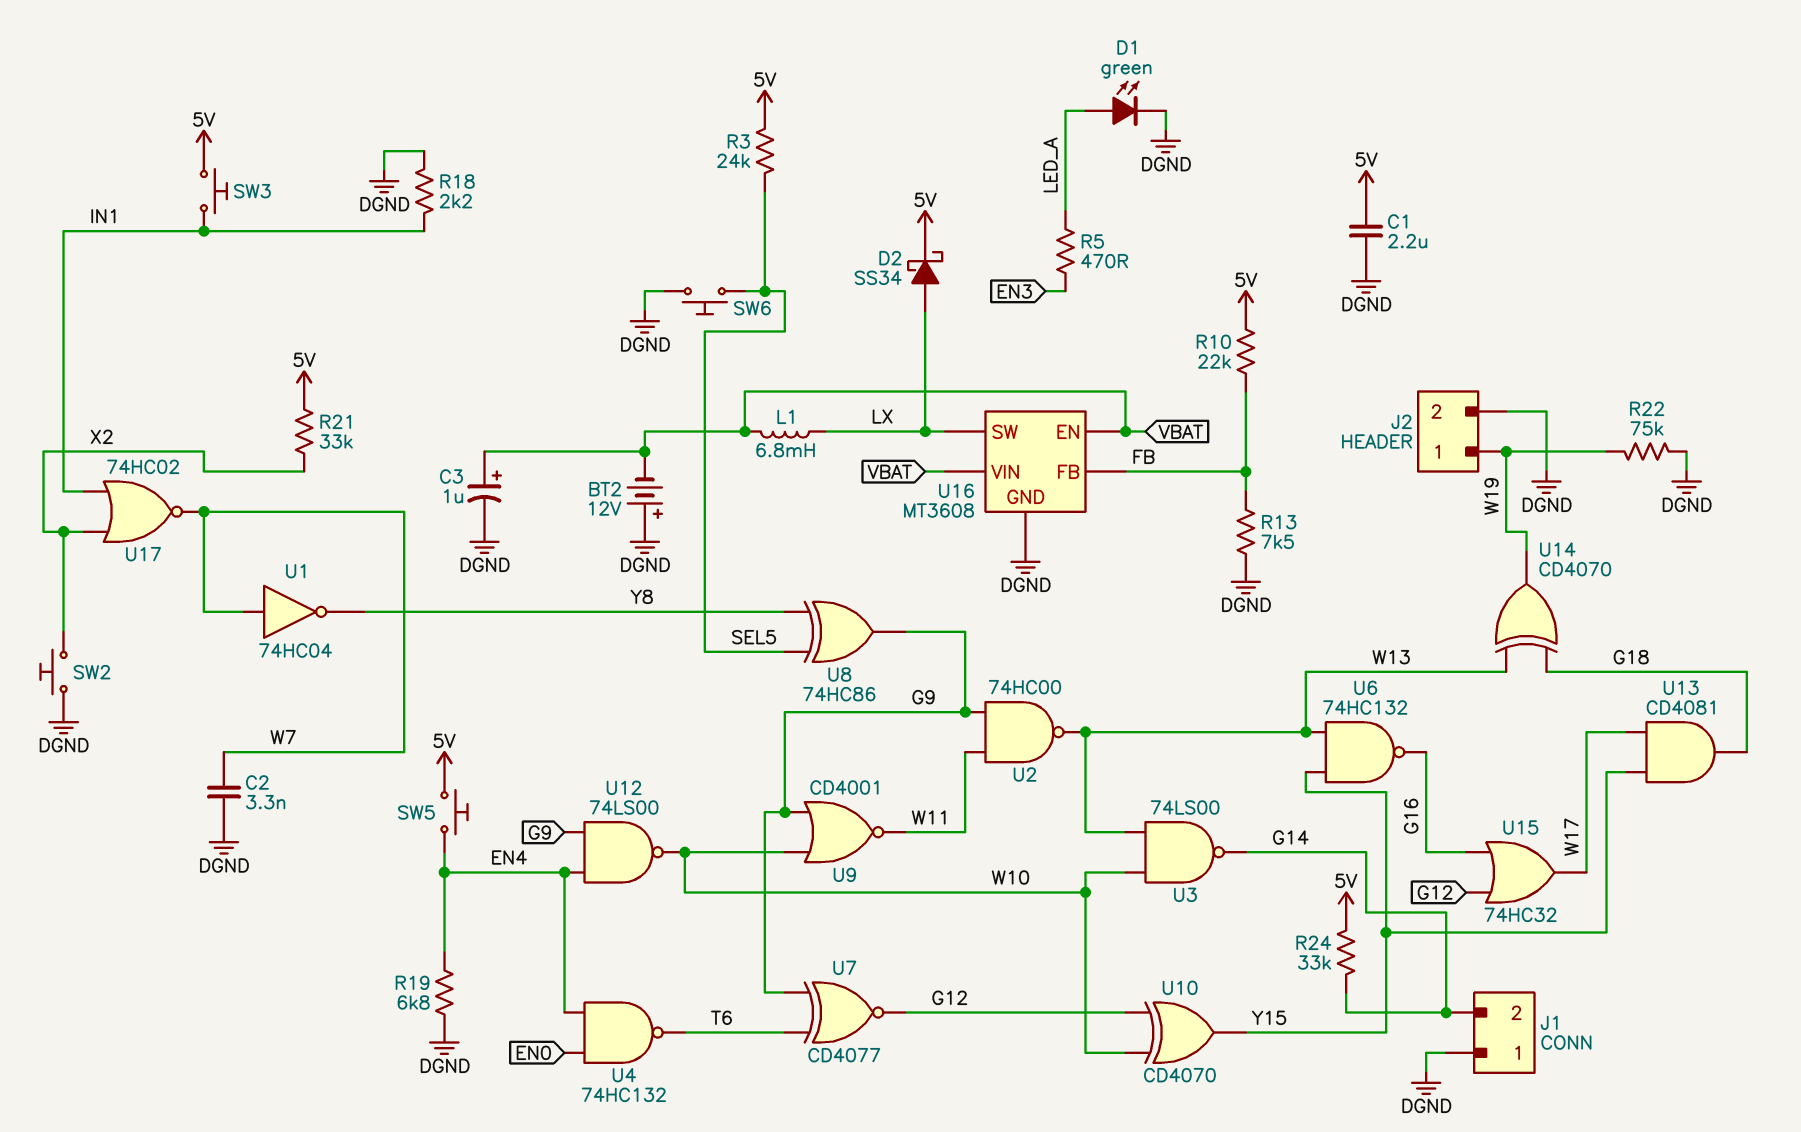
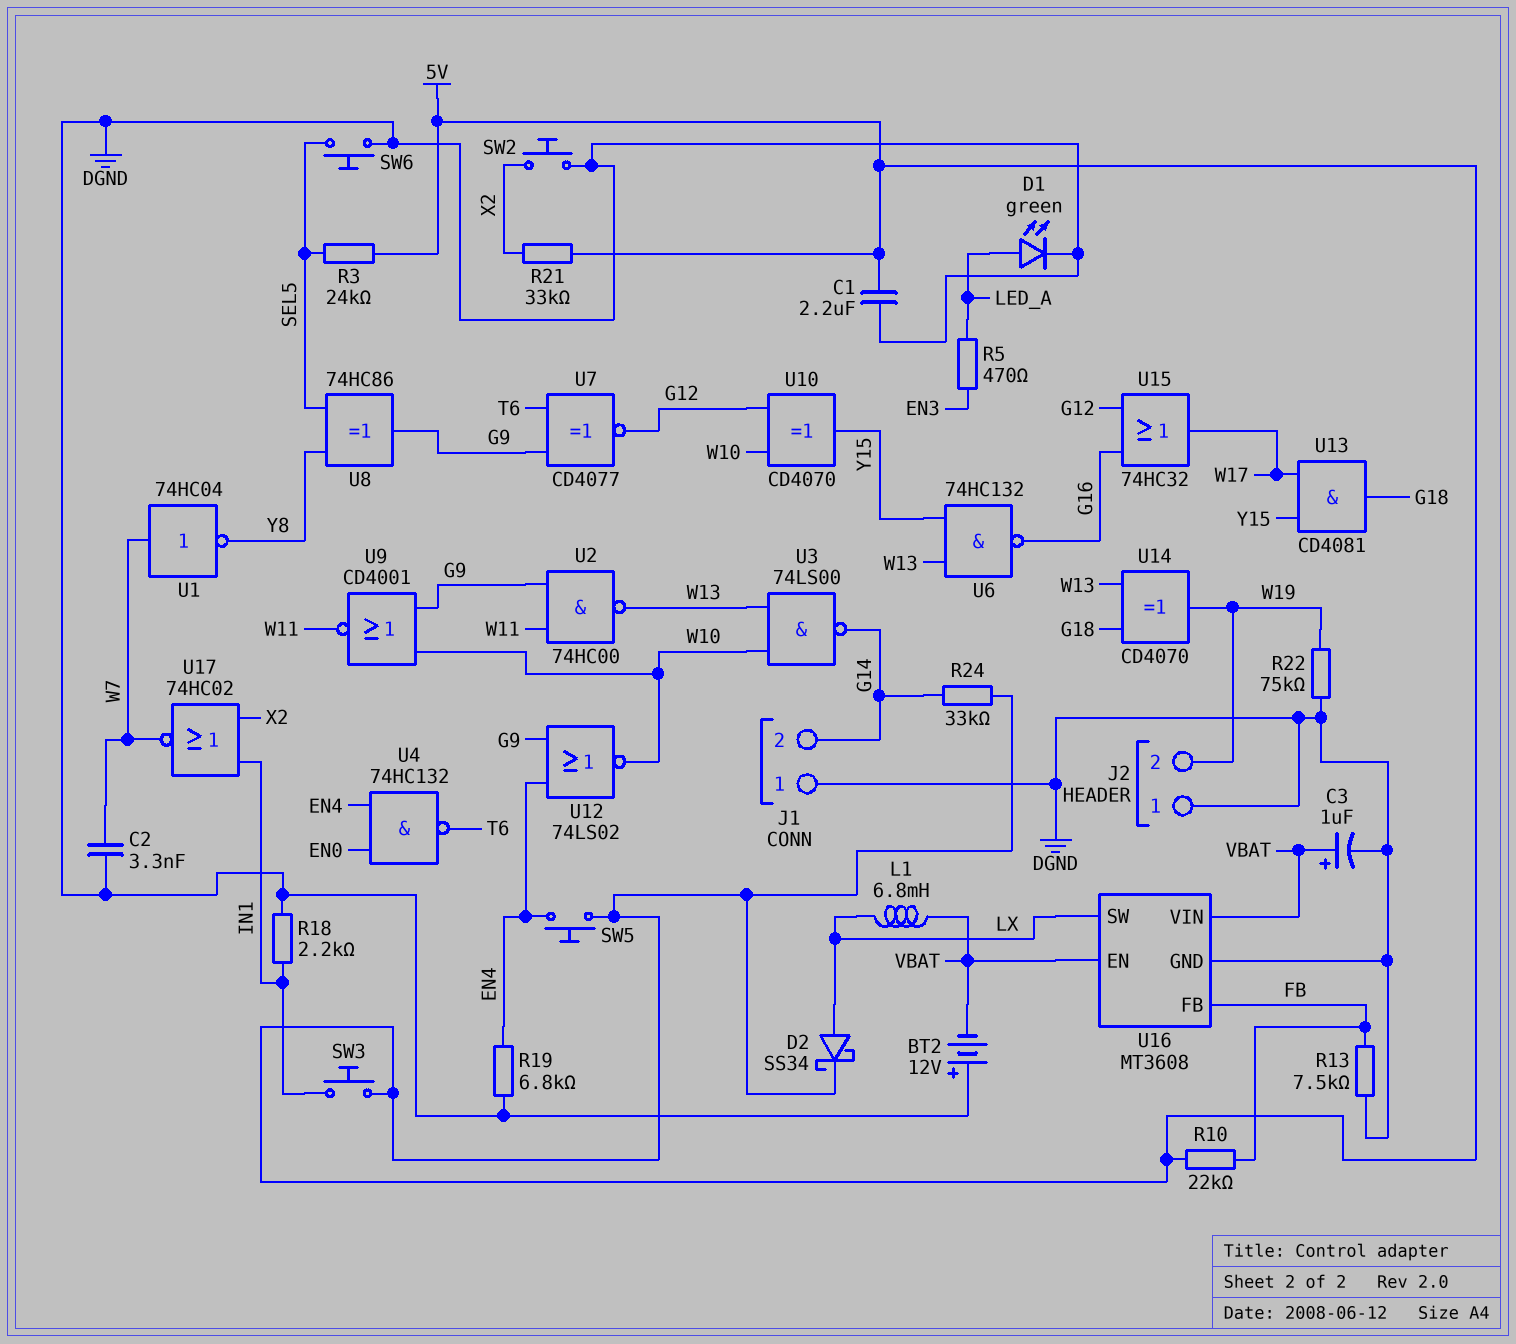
J2 pin 1: W19 -> DGND
J2 pin 2: DGND -> W19
U12: NAND 74LS00 (in EN4, in G9, out W10) -> NOR 74LS02 (in EN4, in G9, out W10)

